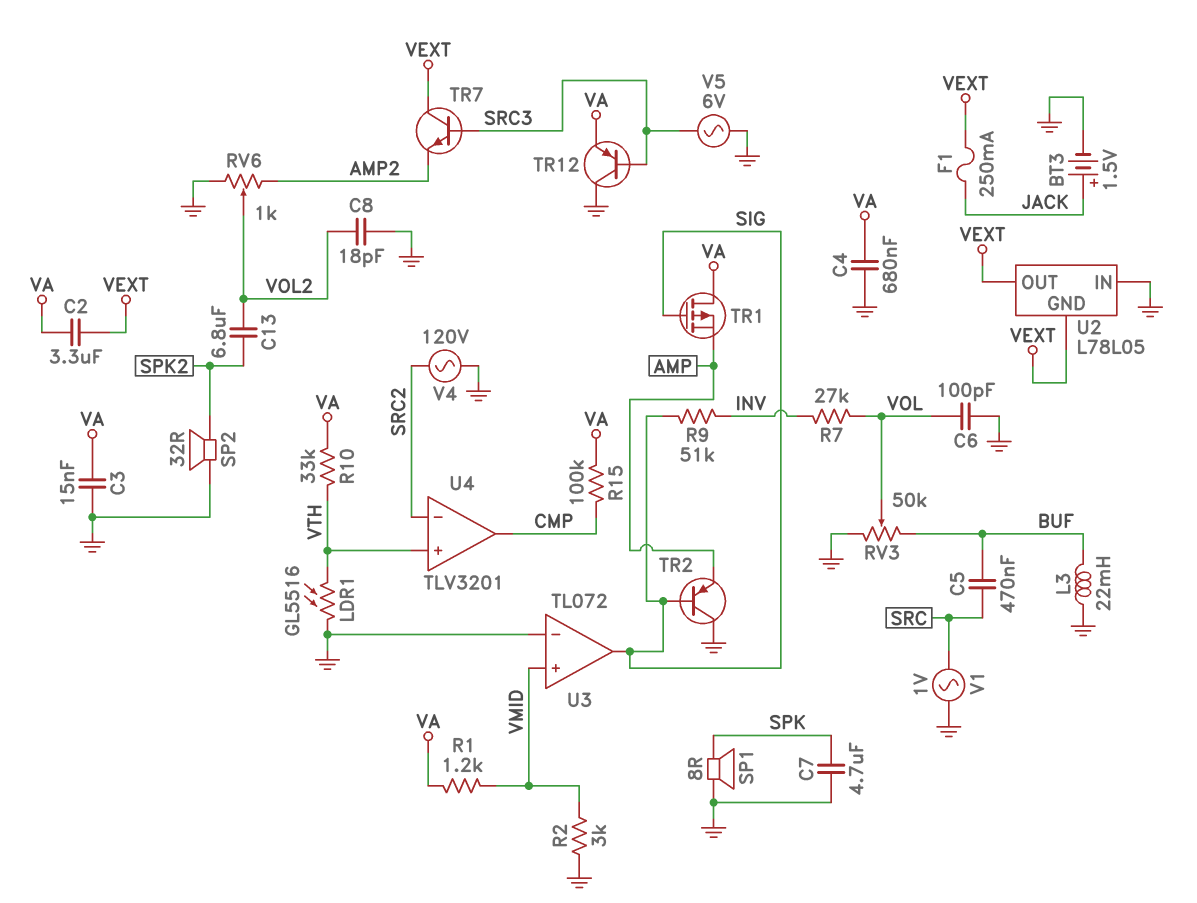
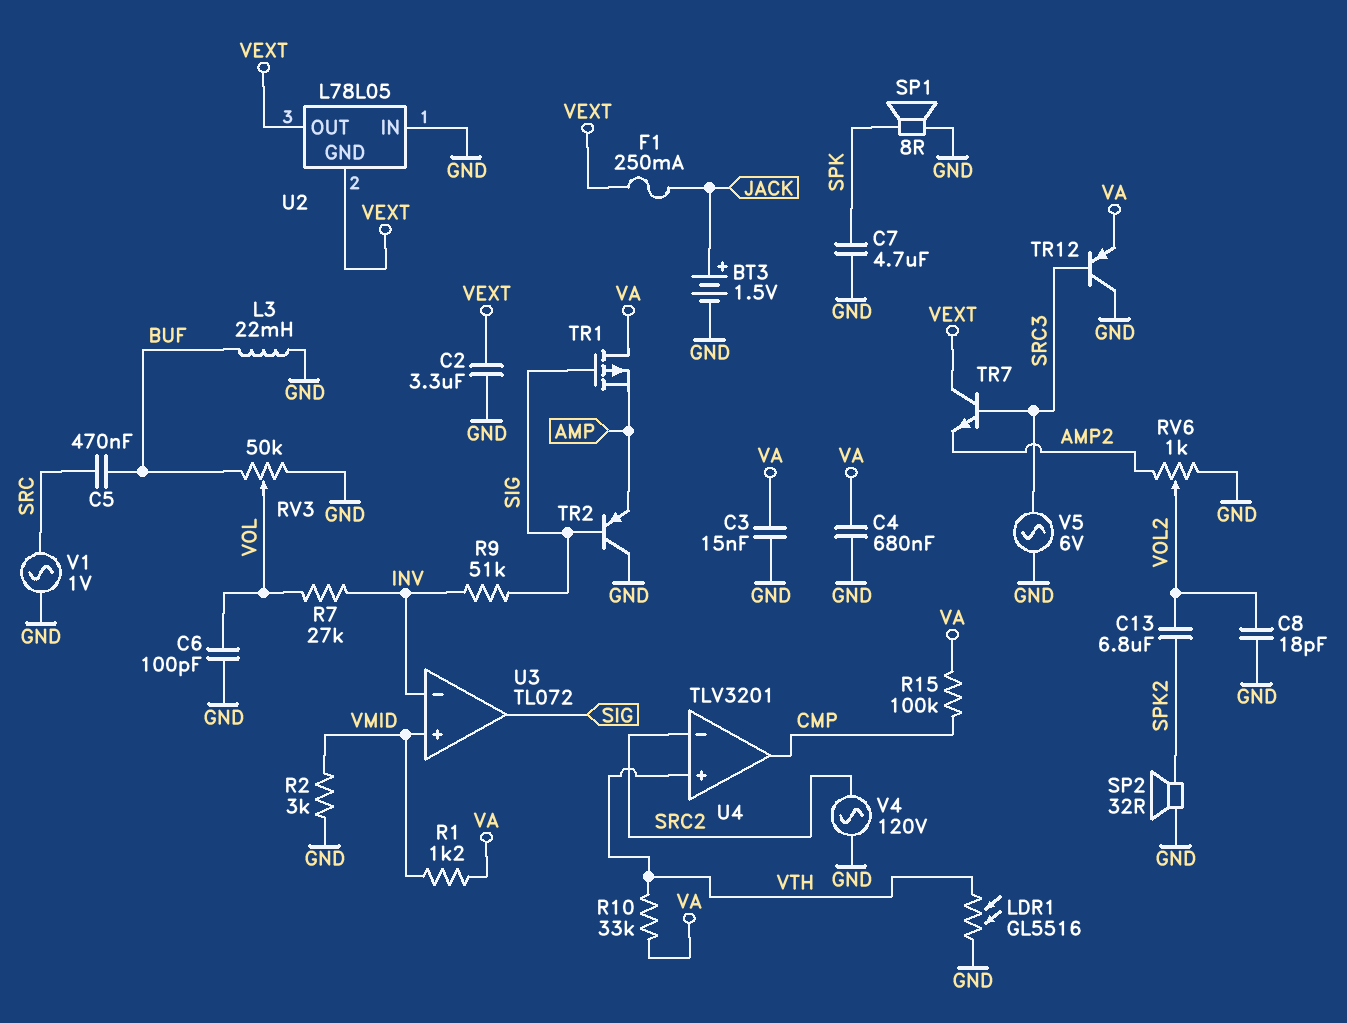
C2: 3.3uF (VA, VEXT) -> 3.3uF (GND, VEXT)
U3 pin in-: GND -> INV

